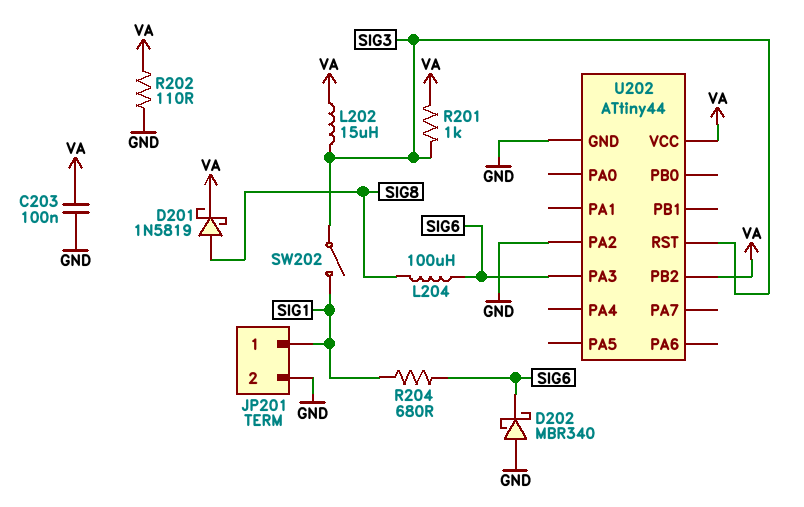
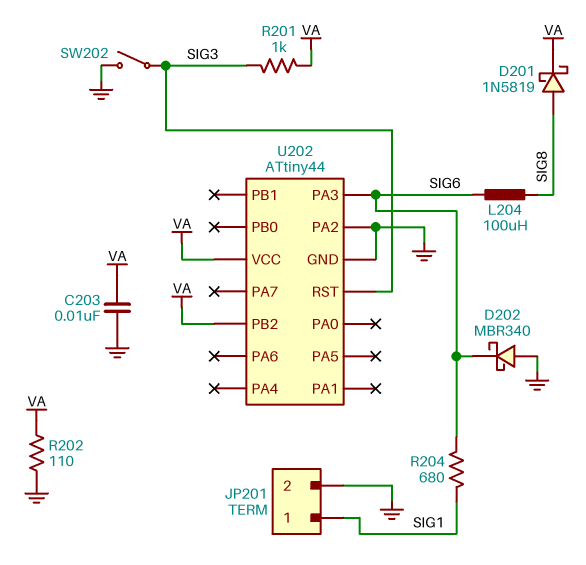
C203: 100nF (GND, VA) -> 10nF (GND, VA)
L202: 15uH (SIG3, VA) -> none
SW202: switch (SIG1, SIG3) -> switch (GND, SIG3)

